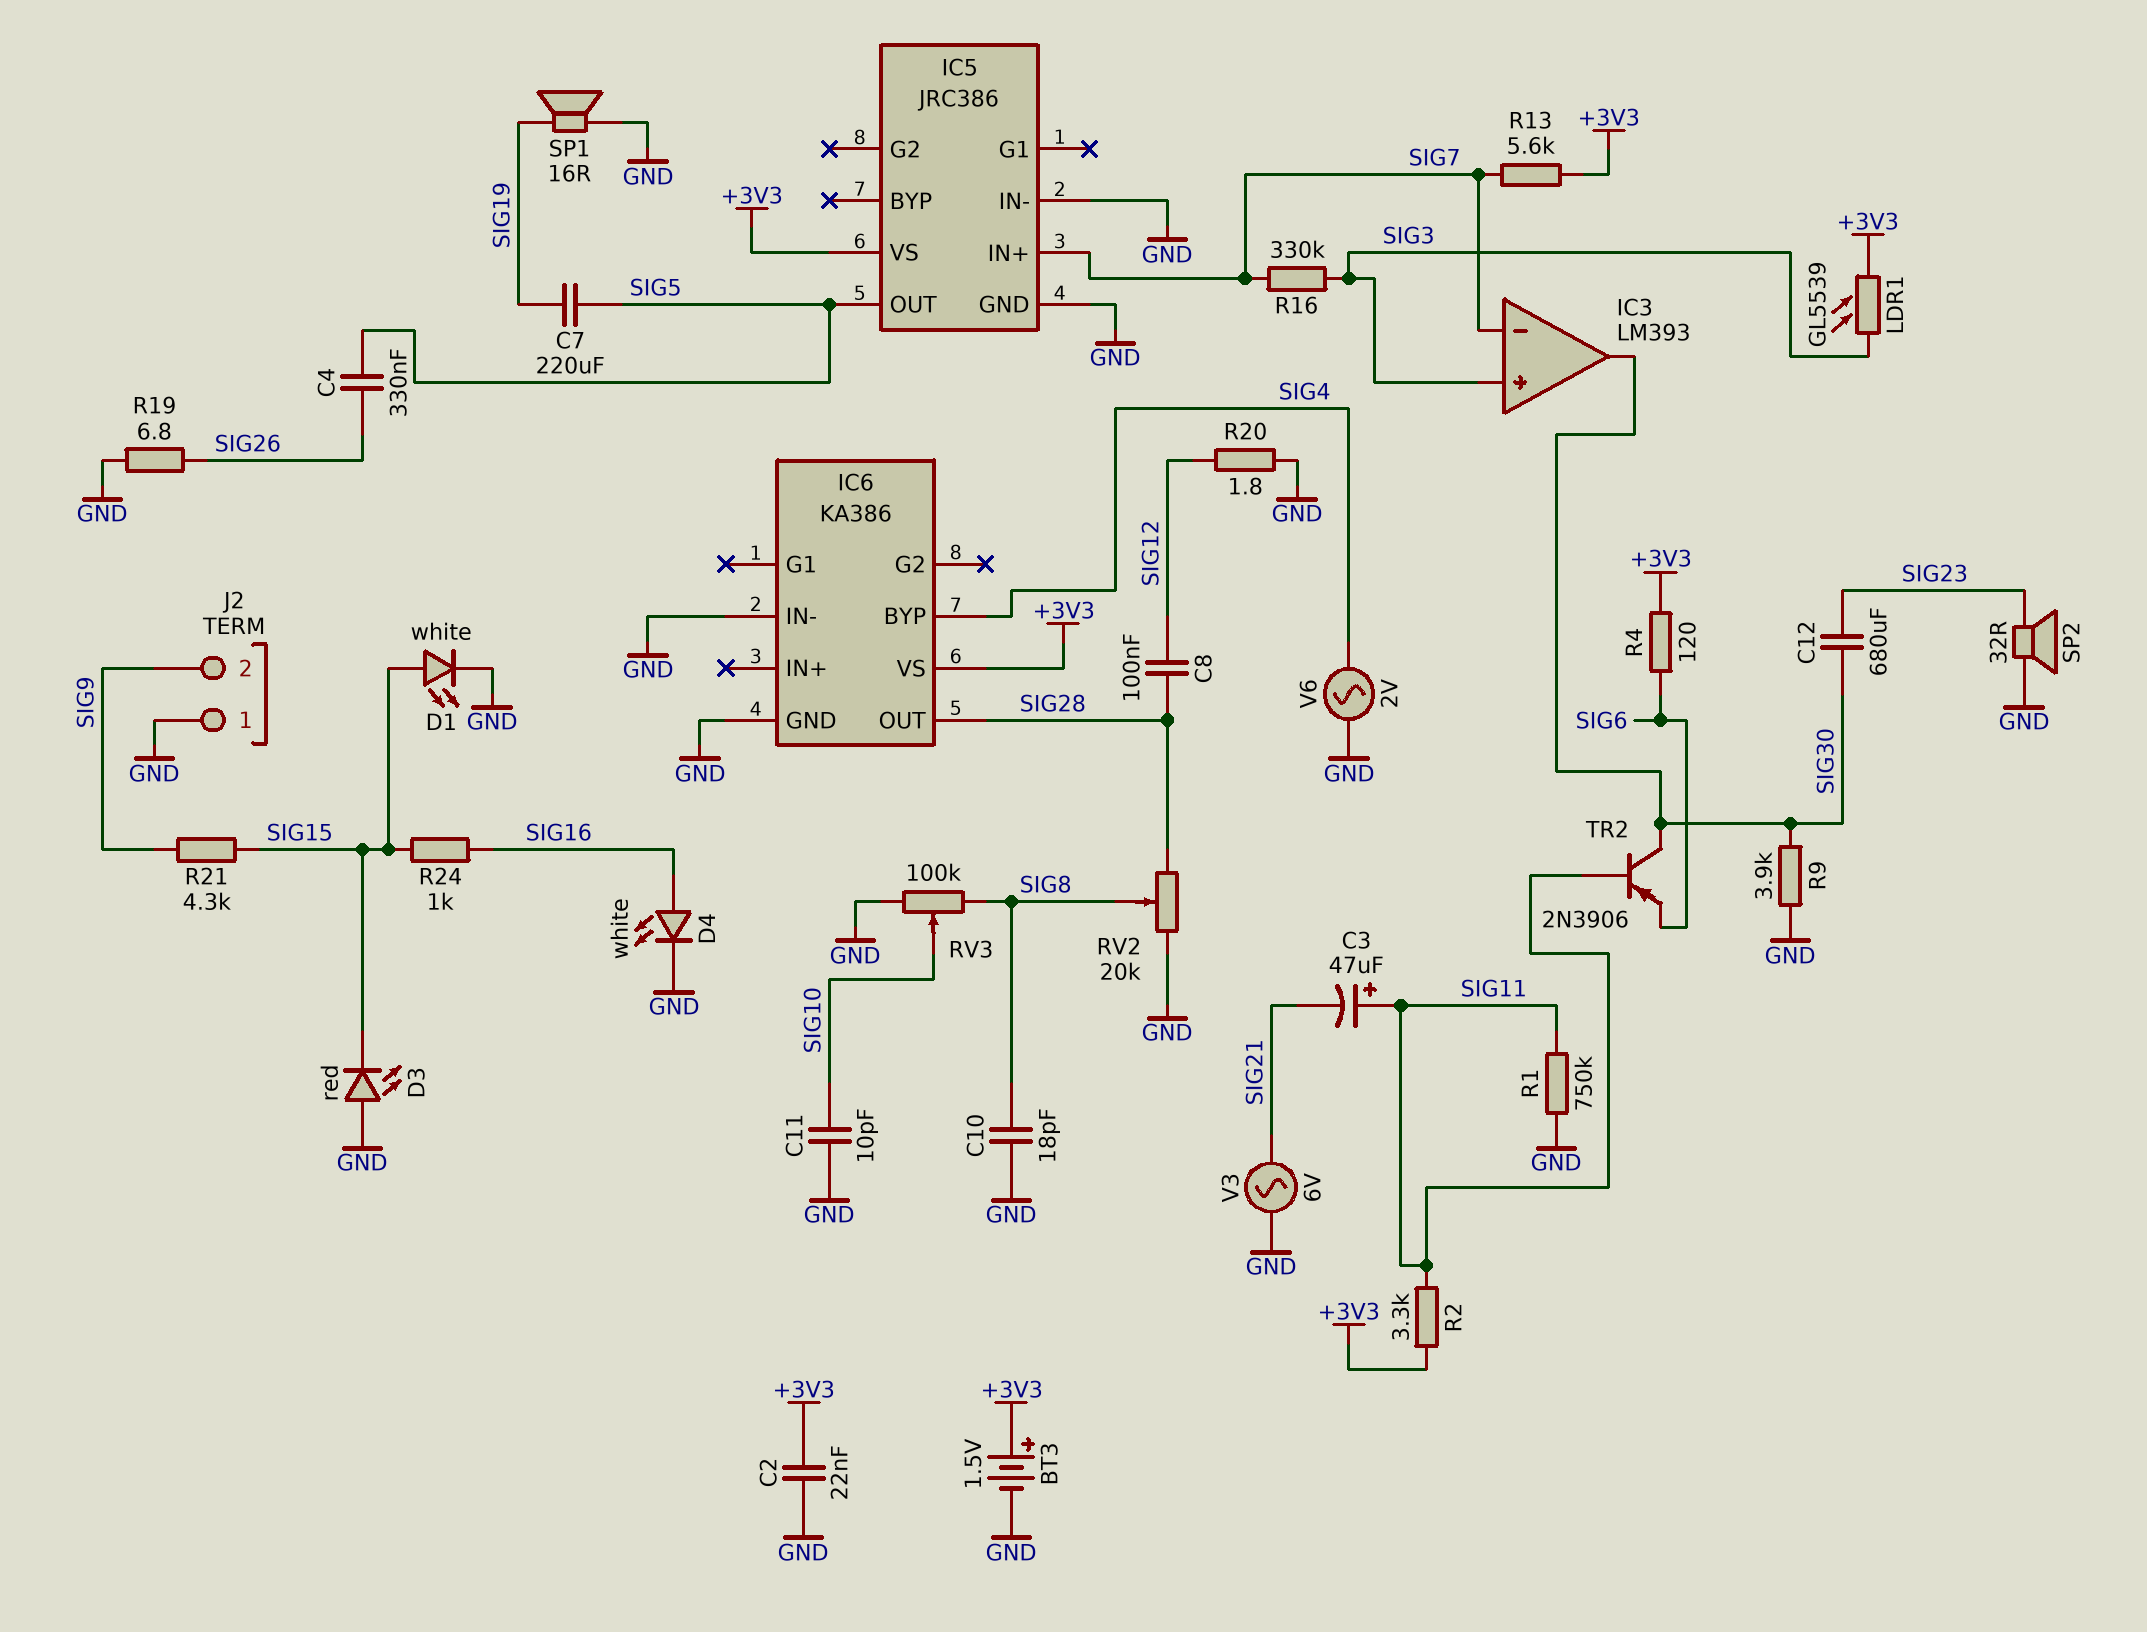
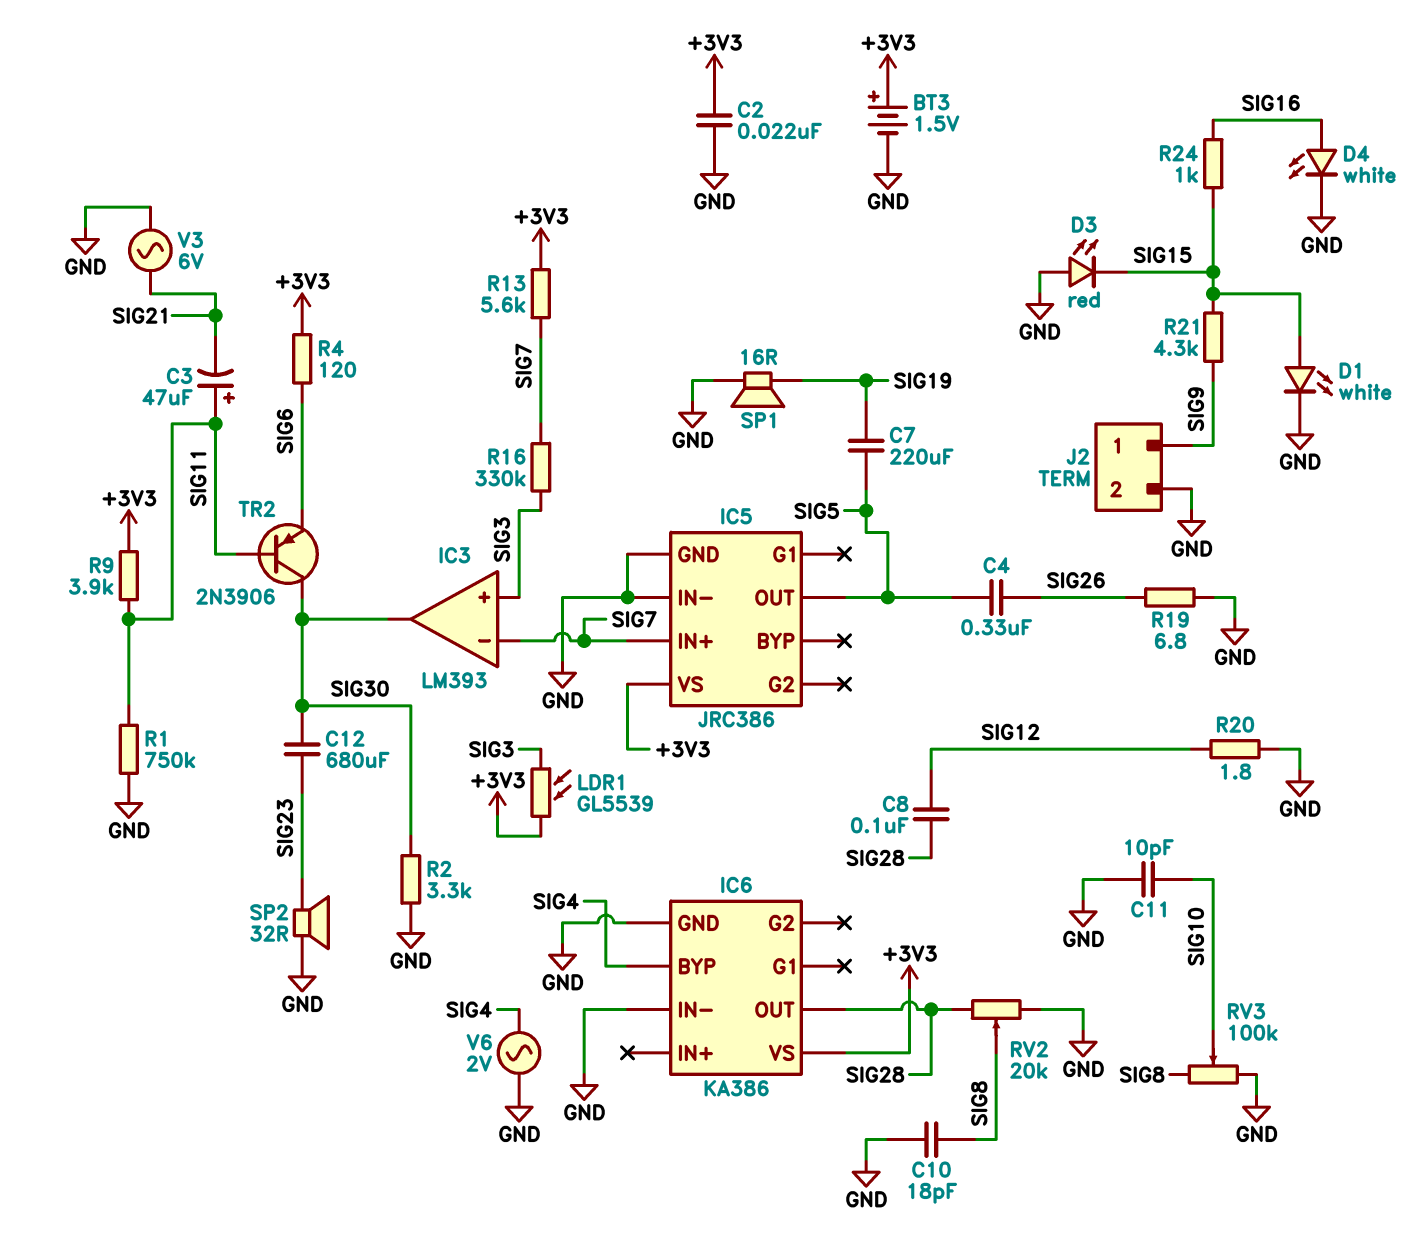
J2 pin 1: GND -> SIG9
J2 pin 2: SIG9 -> GND
R2: 3.3k (+3V3, SIG11) -> 3.3k (GND, SIG30)
R9: 3.9k (GND, SIG30) -> 3.9k (+3V3, SIG11)

